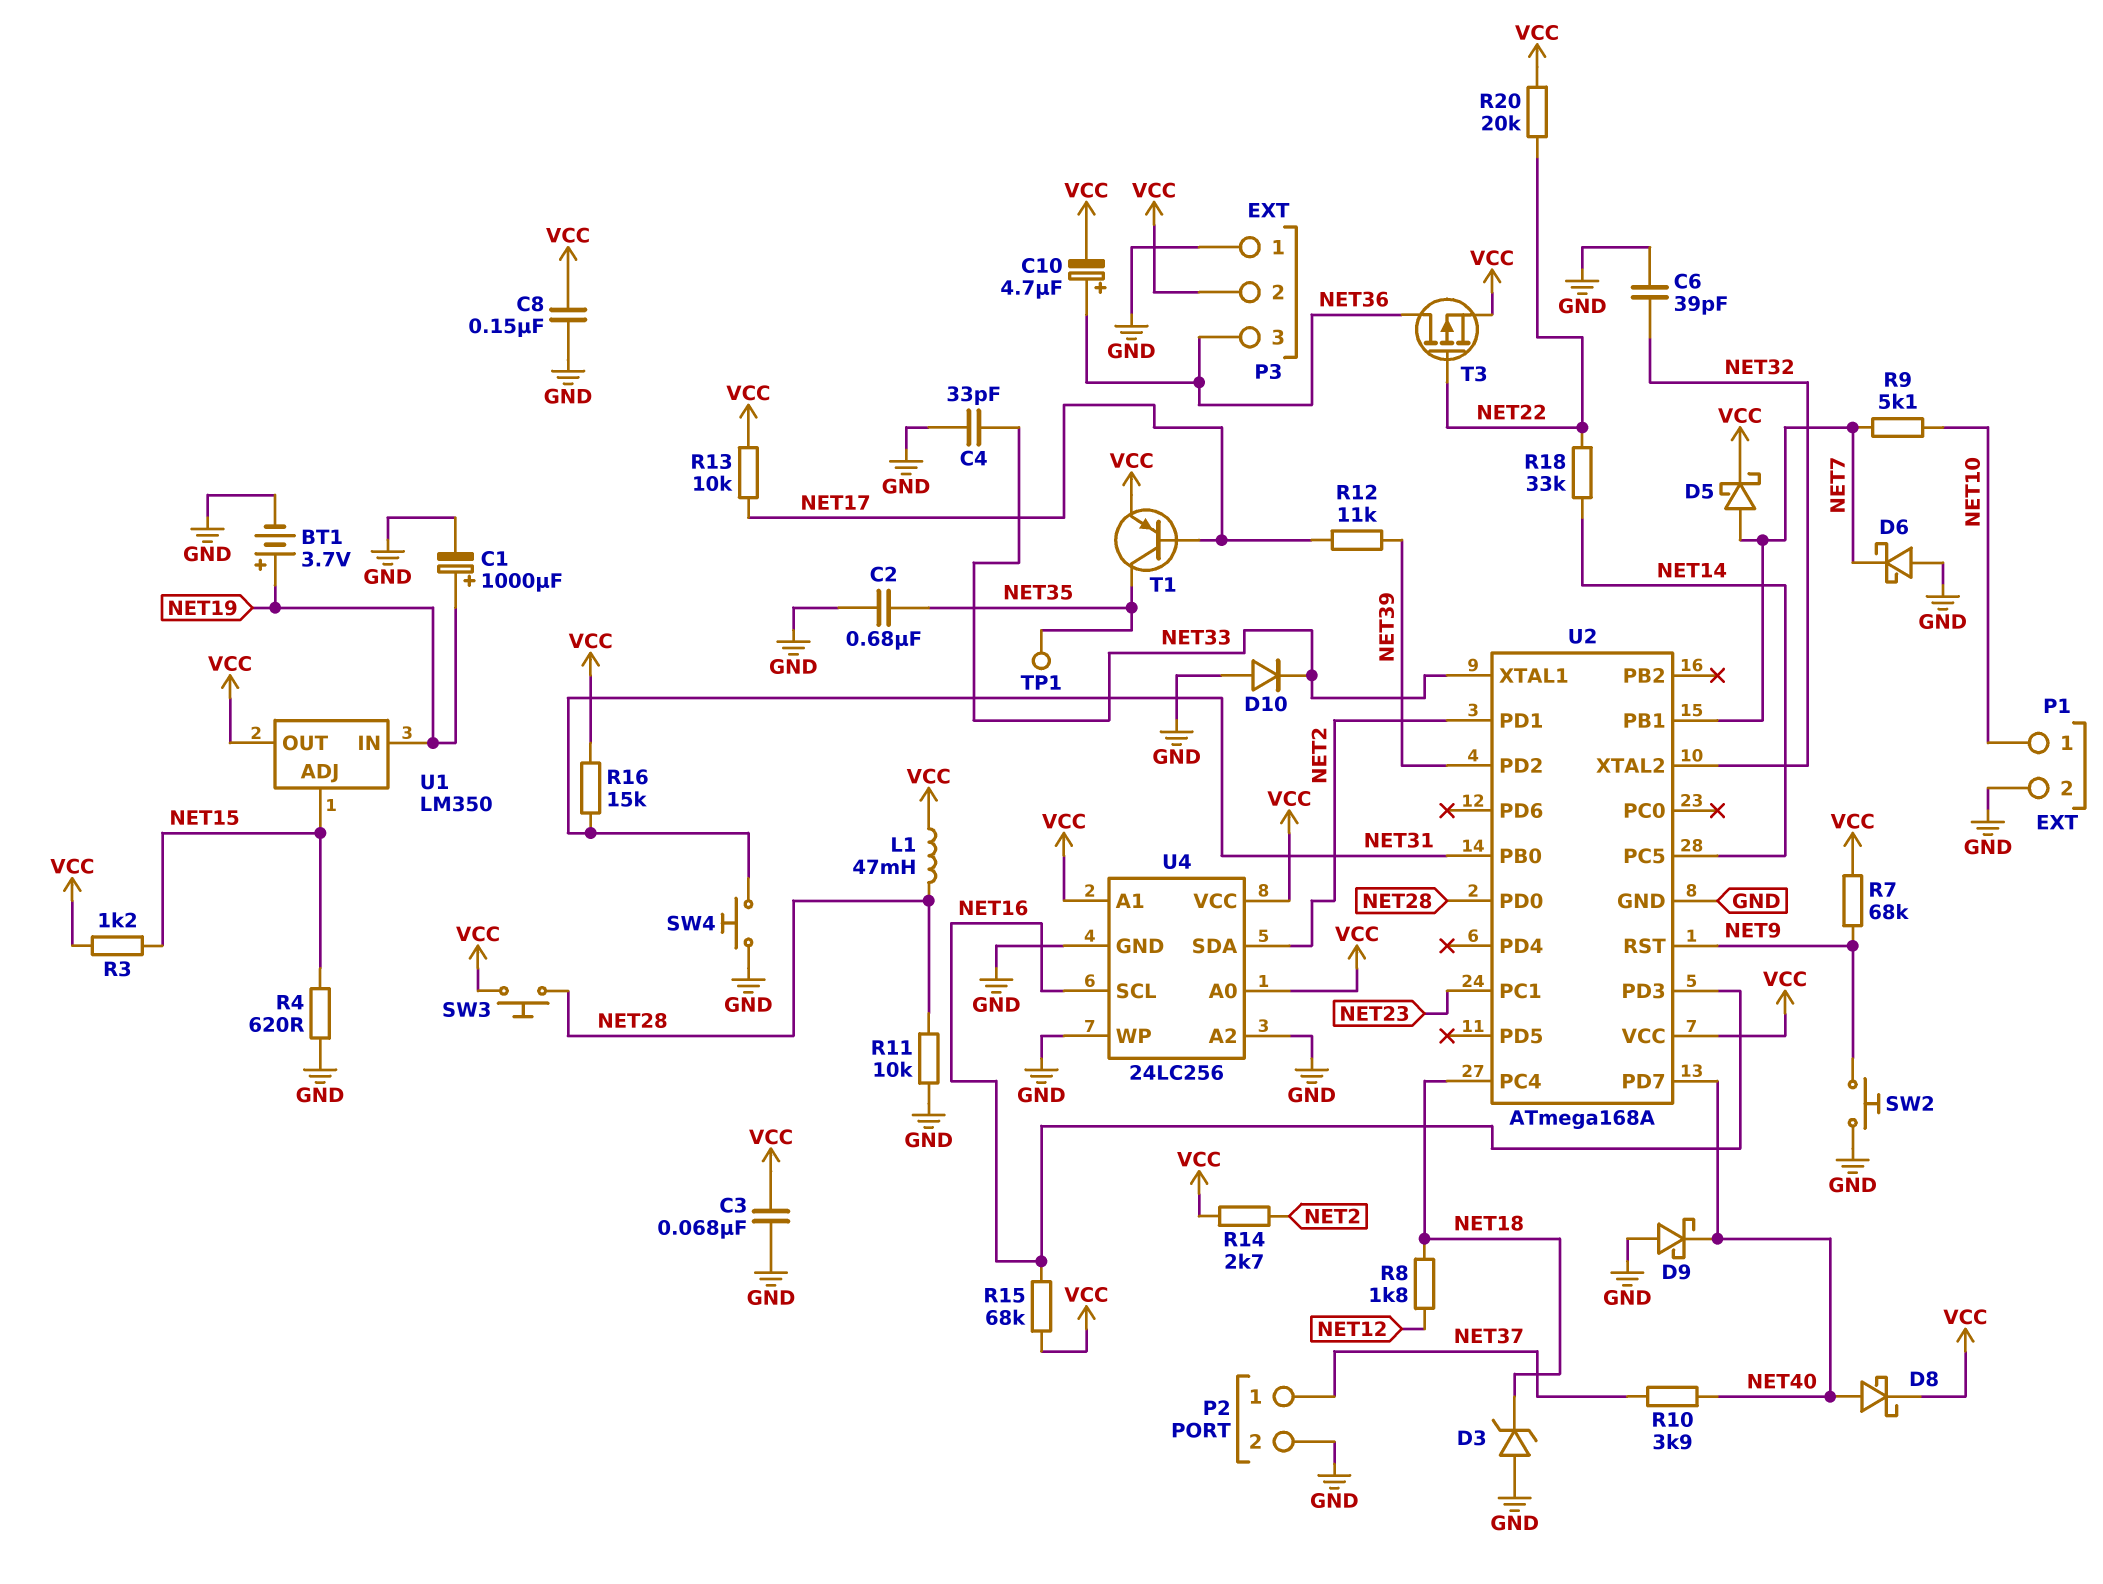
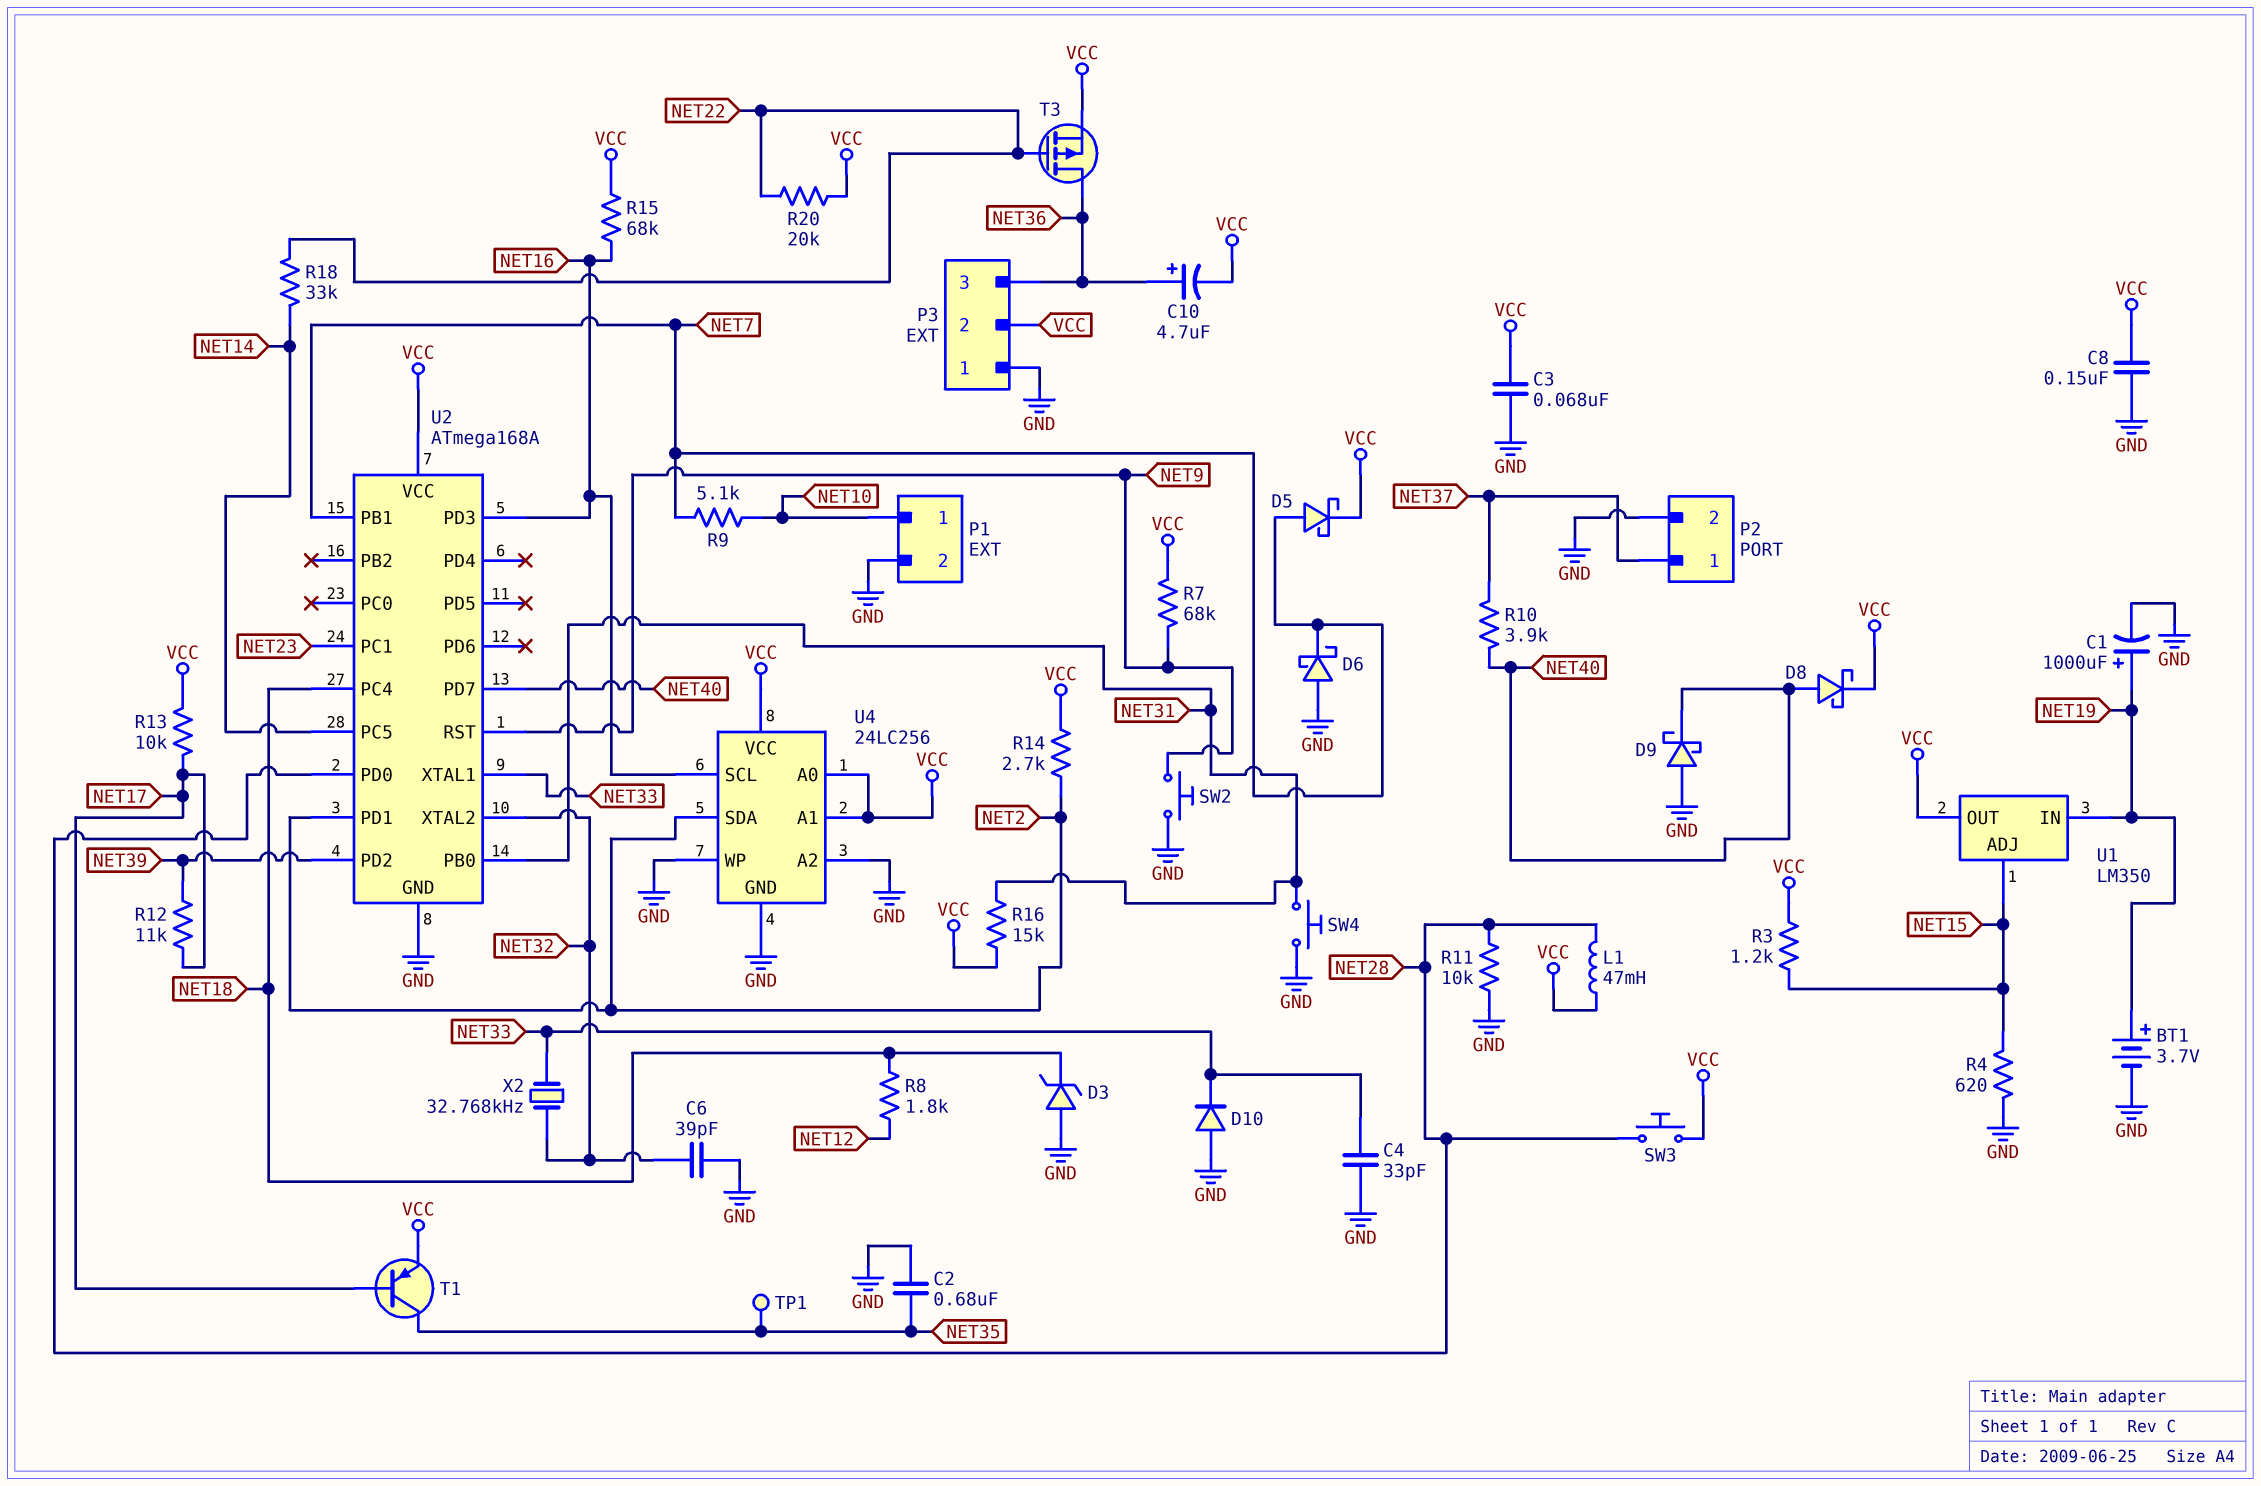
X2: none -> 32.768kHz (NET32, NET33)

